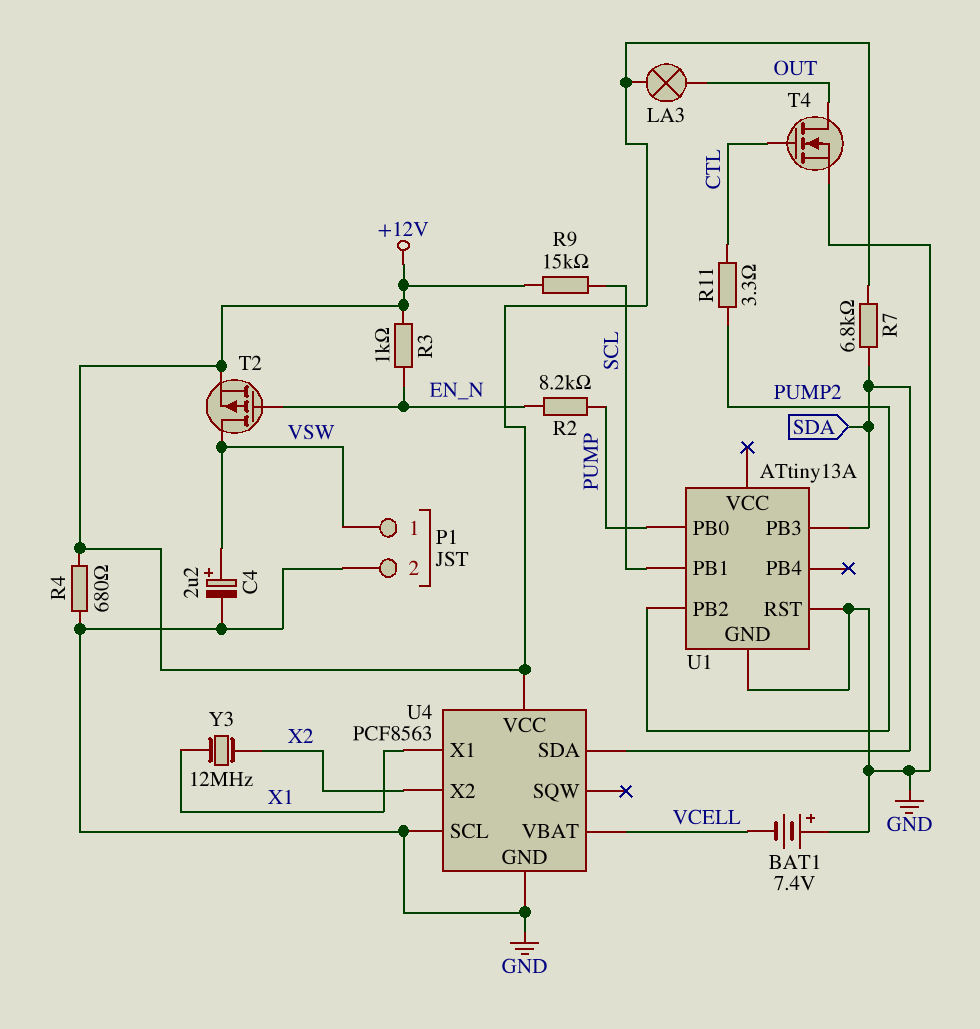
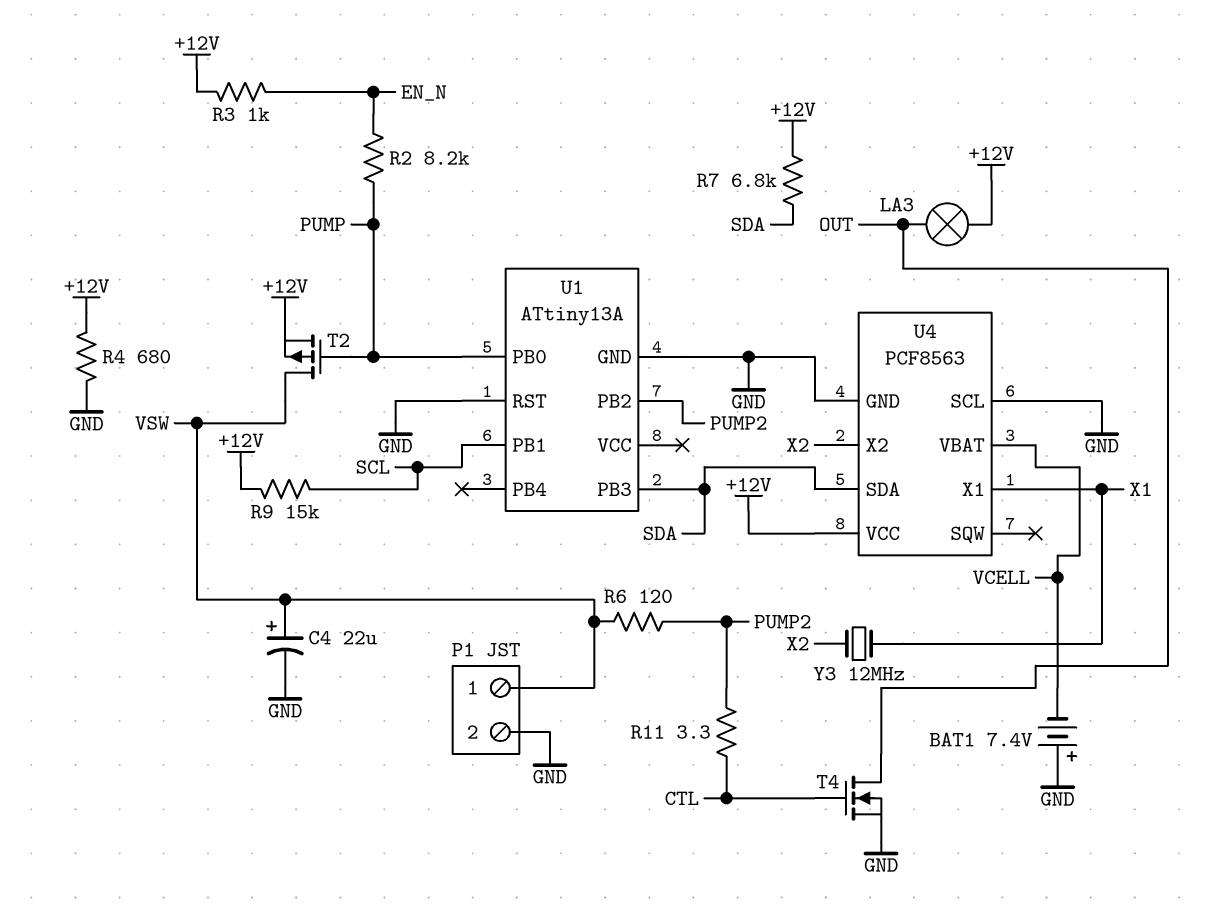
C4: 2.2uF (plus VSW, minus GND) -> 22uF (plus VSW, minus GND)
R6: none -> 120 (PUMP2, VSW)
T2: PMOS (G EN_N, D VSW, S +12V) -> PMOS (G PUMP, D VSW, S +12V)

